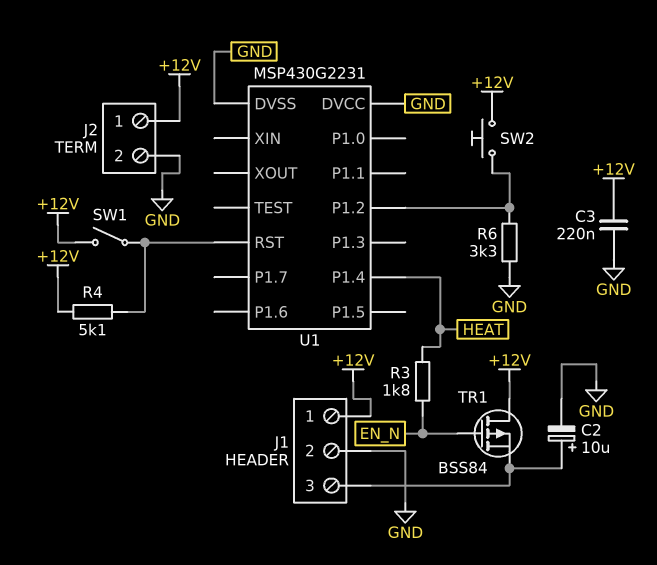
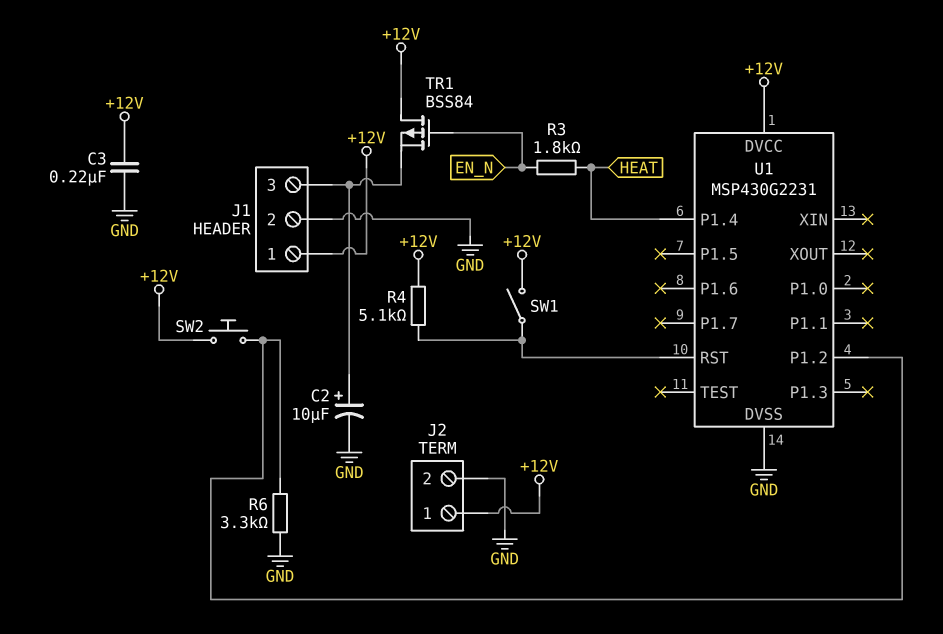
U1 pin DVCC: GND -> +12V

